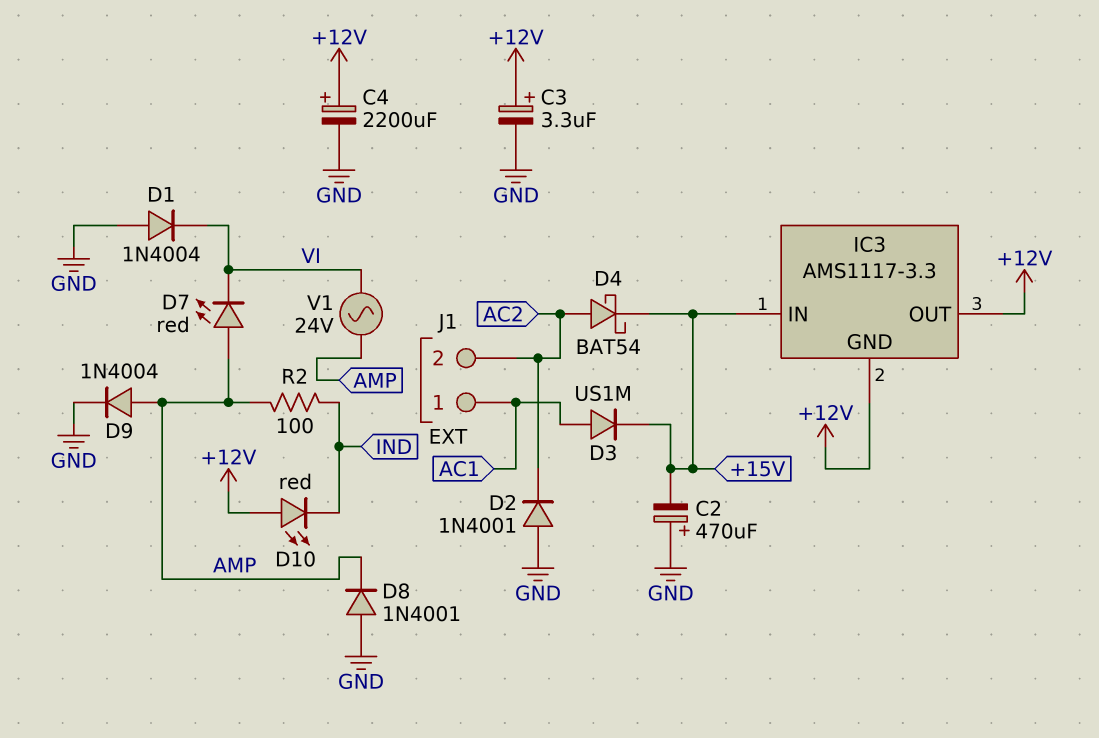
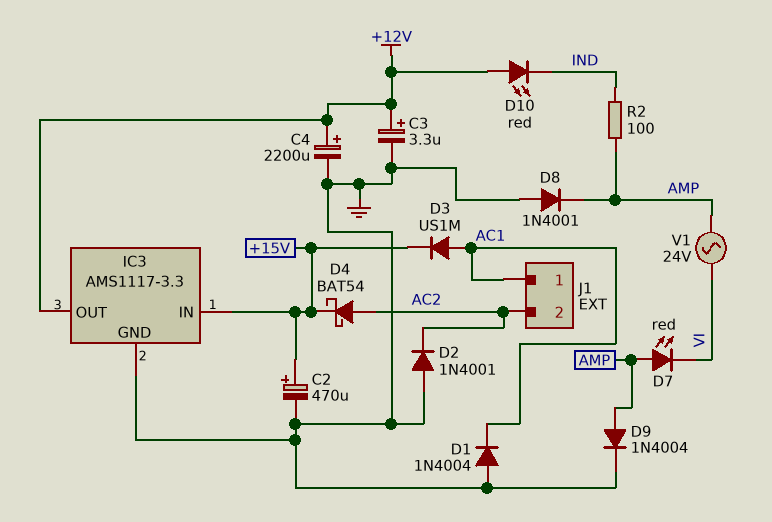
C2: 470uF (plus GND, minus +15V) -> 470uF (plus +15V, minus GND)
D1: diode 1N4004 (A GND, K VI) -> diode 1N4004 (A GND, K AC1)
IC3 pin GND: +12V -> GND

